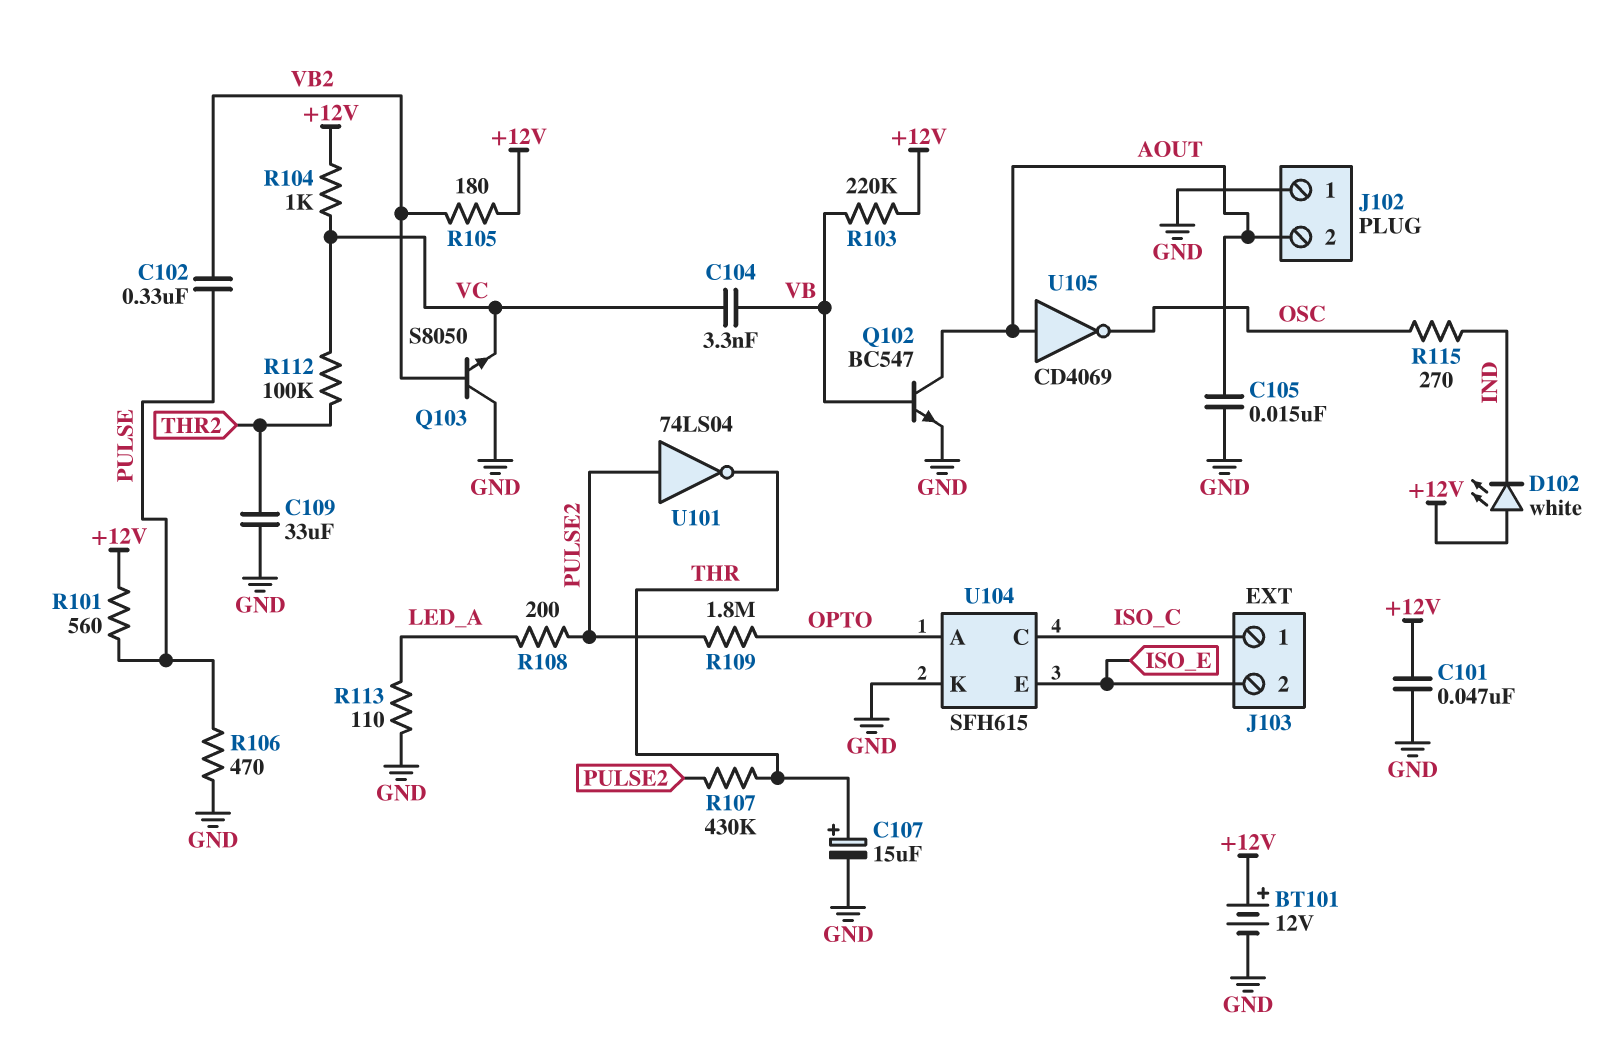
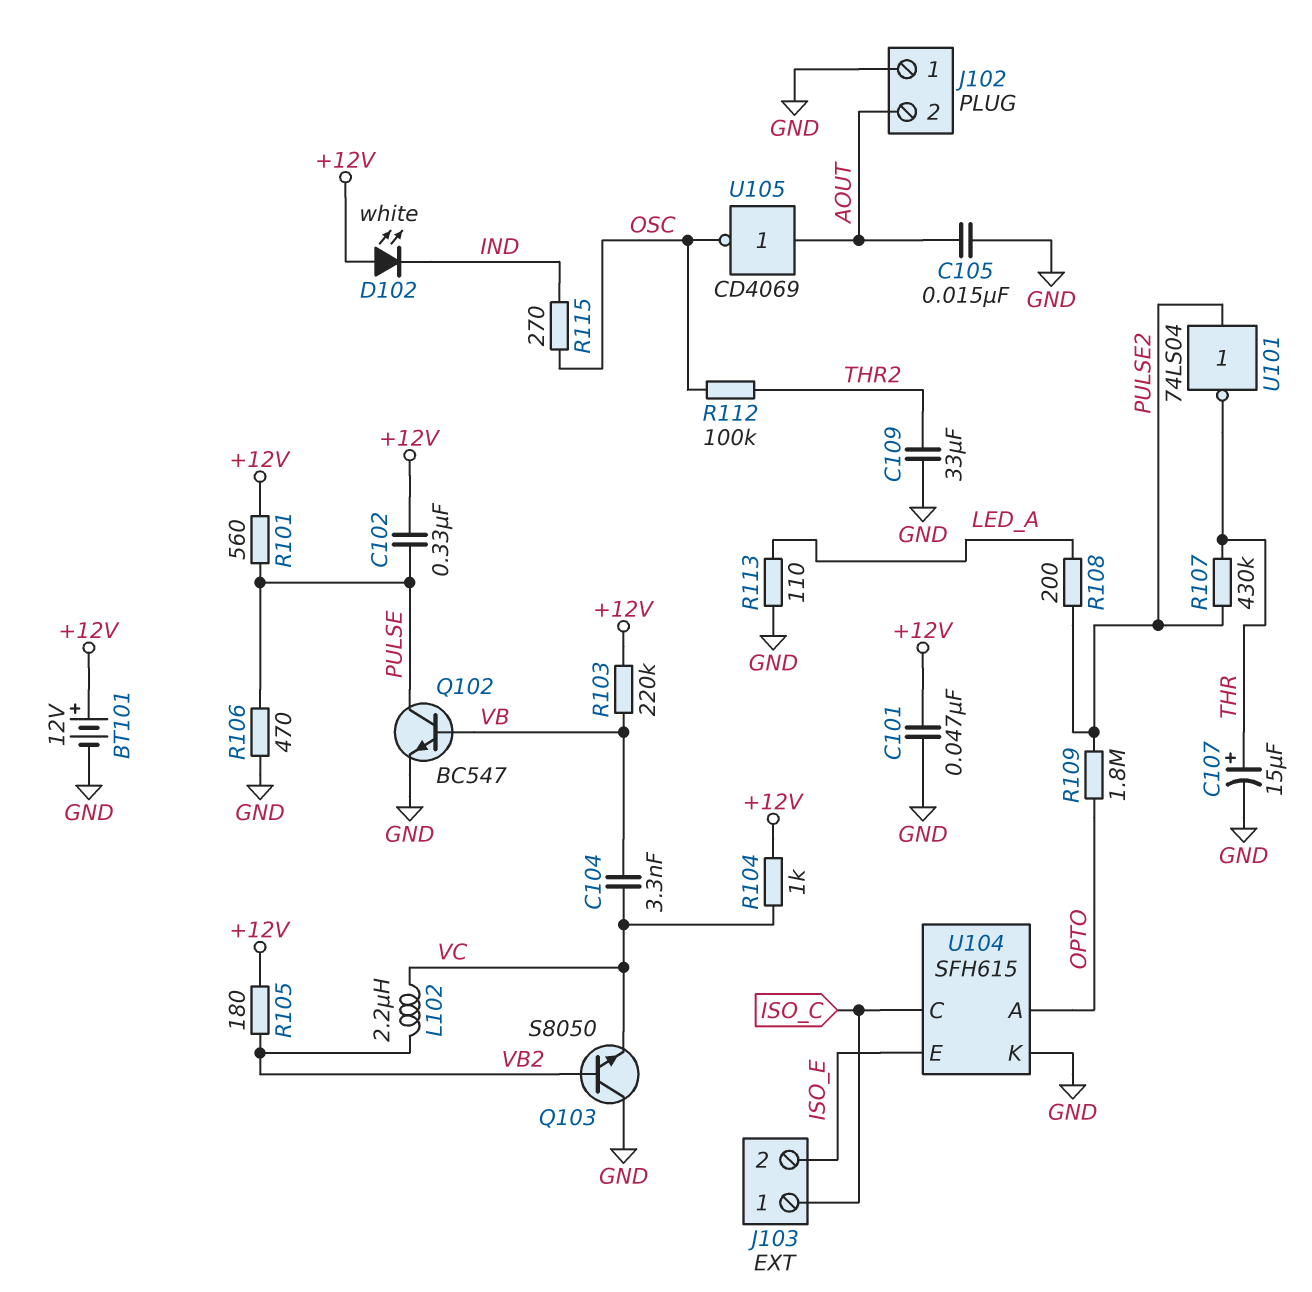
C102: 330nF (PULSE, VB2) -> 330nF (+12V, PULSE)
L102: none -> 2.2uH (VB2, VC)
Q102: NPN BC547 (B VB, C AOUT, E GND) -> NPN BC547 (B VB, C PULSE, E GND)
R112: 100k (THR2, VC) -> 100k (OSC, THR2)

